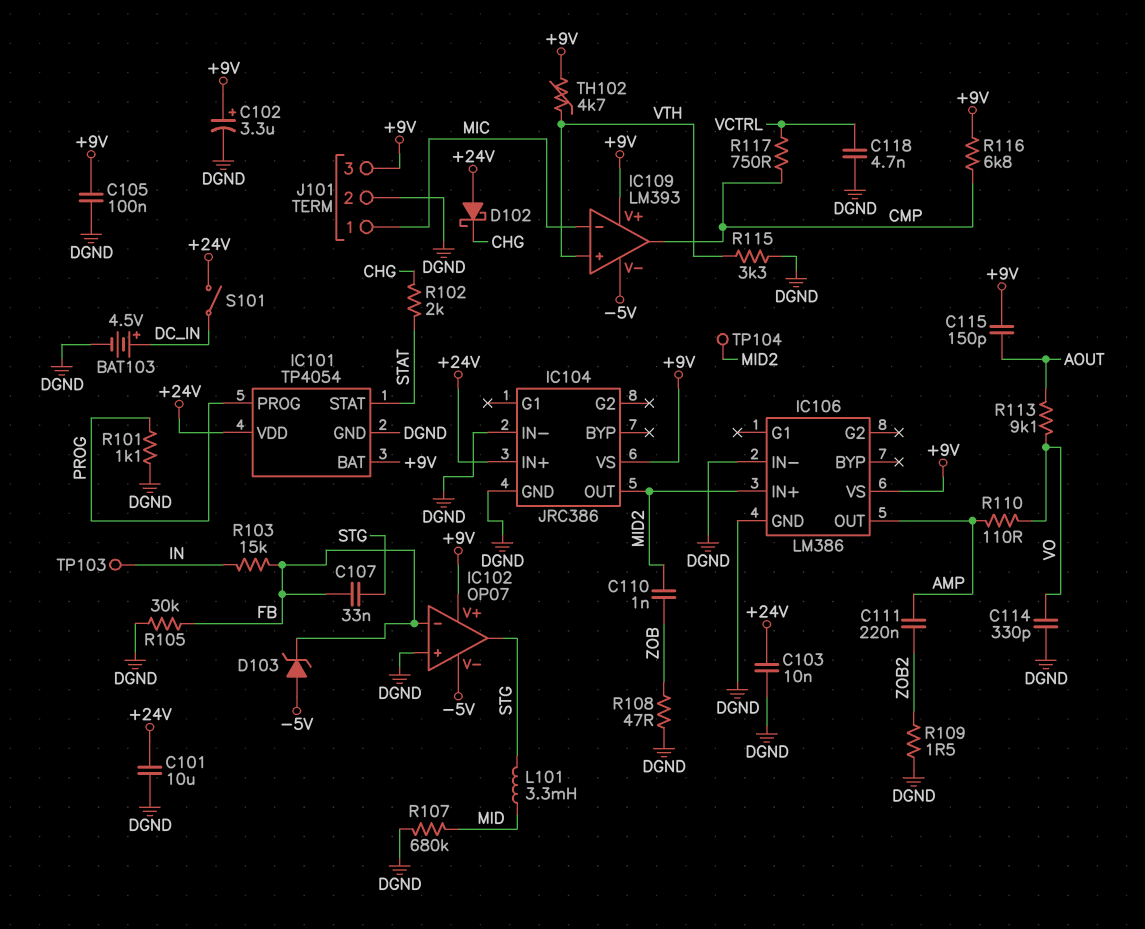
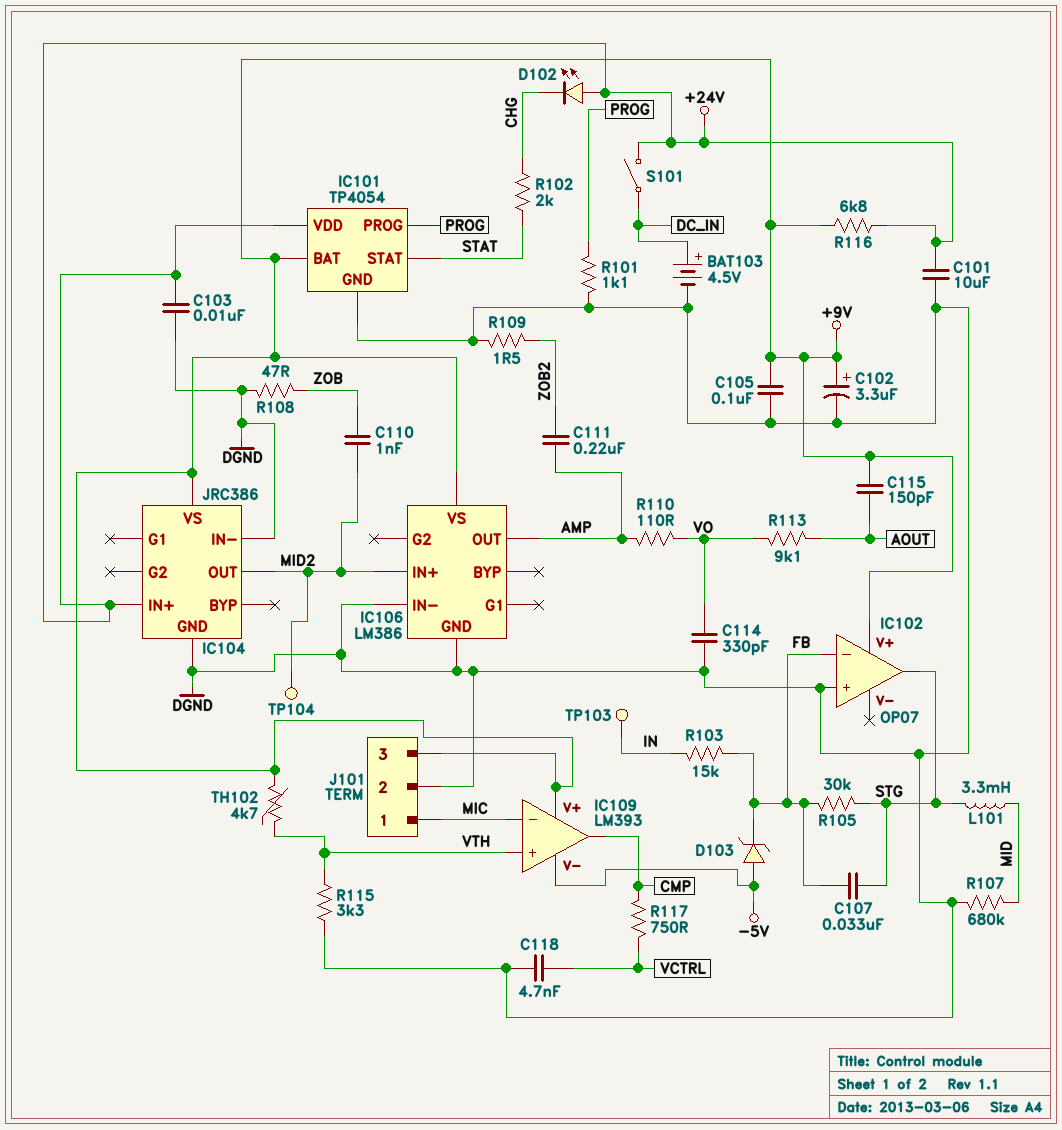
D102: schottky (A +24V, K CHG) -> LED (A +24V, K CHG)
IC102 pin V-: -5V -> none
R105: 30k (DGND, FB) -> 30k (FB, STG)
R116: 6.8k (+9V, CMP) -> 6.8k (+9V, +24V)

